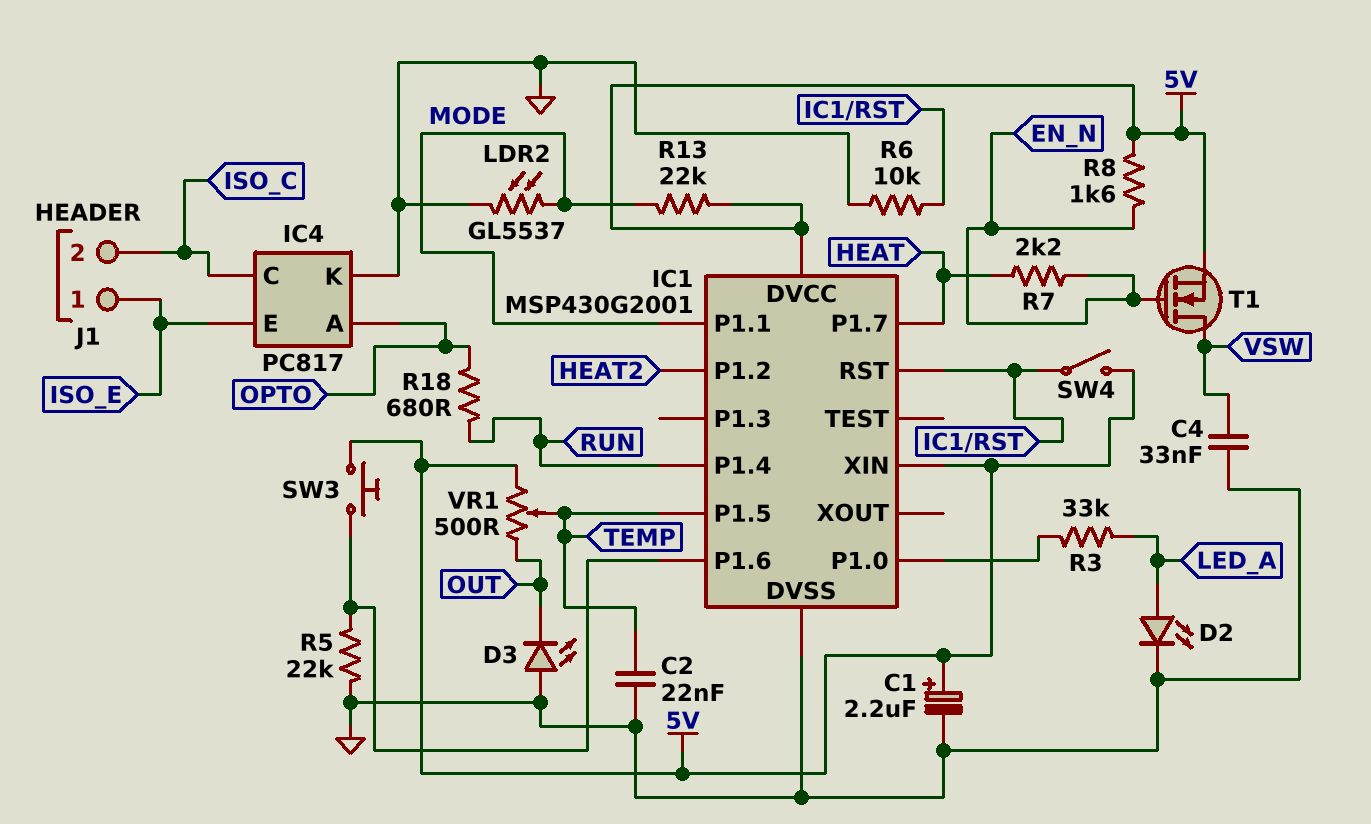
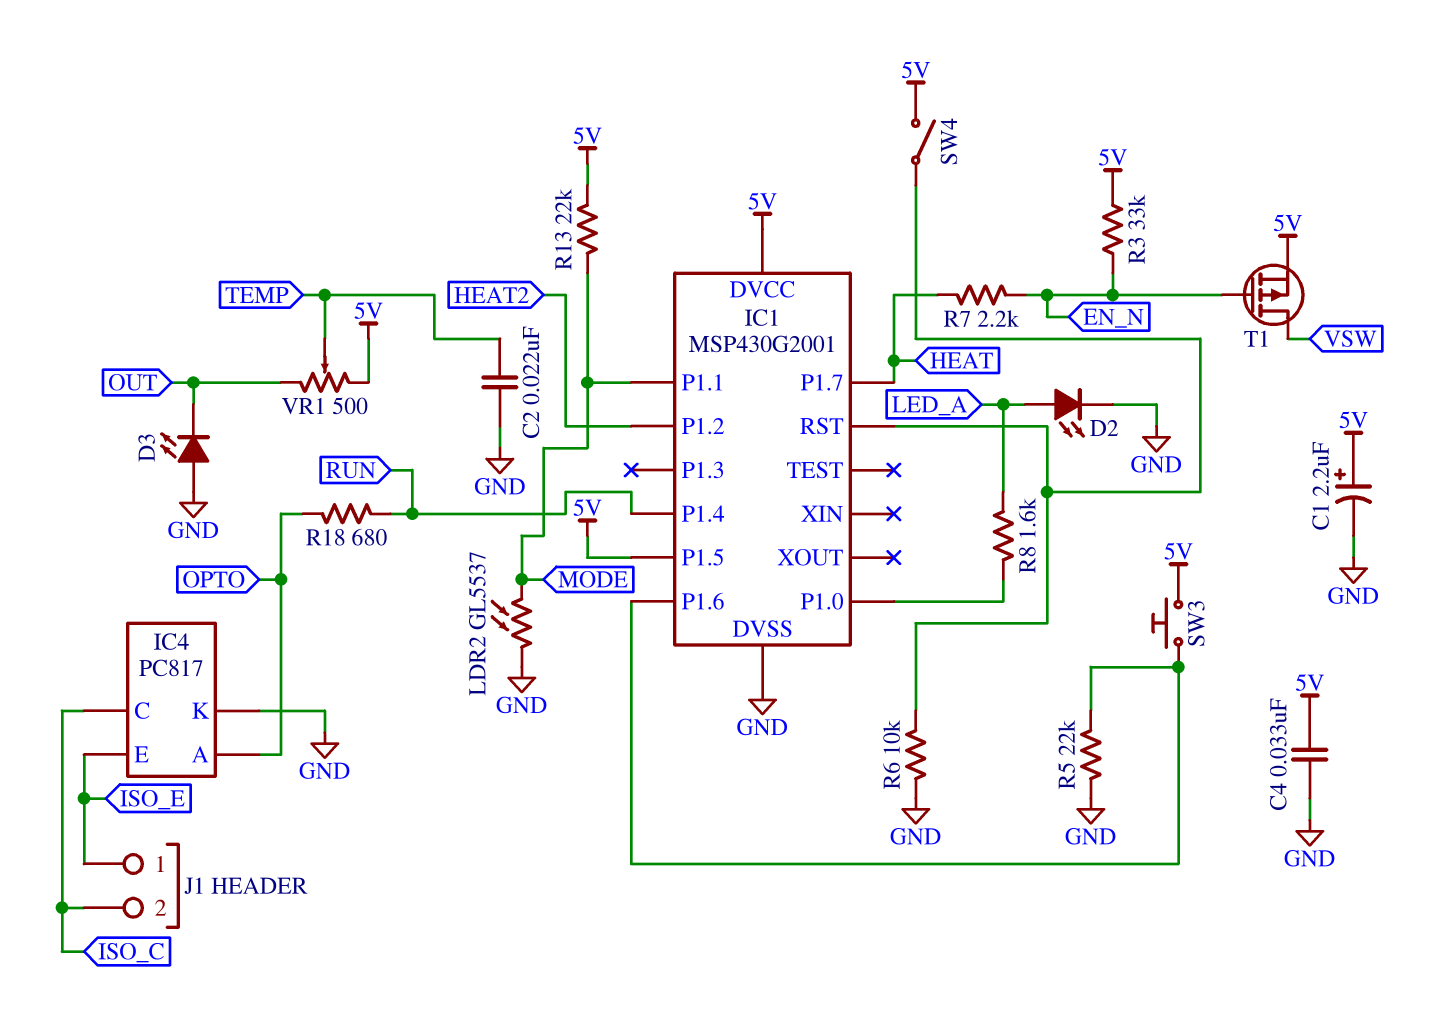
C4: 33nF (GND, VSW) -> 33nF (5V, GND)
IC1 pin P1.5: TEMP -> 5V
IC1 pin XIN: 5V -> none
R3: 33k (IC1/P1.0, LED_A) -> 33k (5V, EN_N)
R8: 1.6k (5V, EN_N) -> 1.6k (IC1/P1.0, LED_A)
T1: NMOS (G EN_N, D VSW, S 5V) -> PMOS (G EN_N, D VSW, S 5V)

